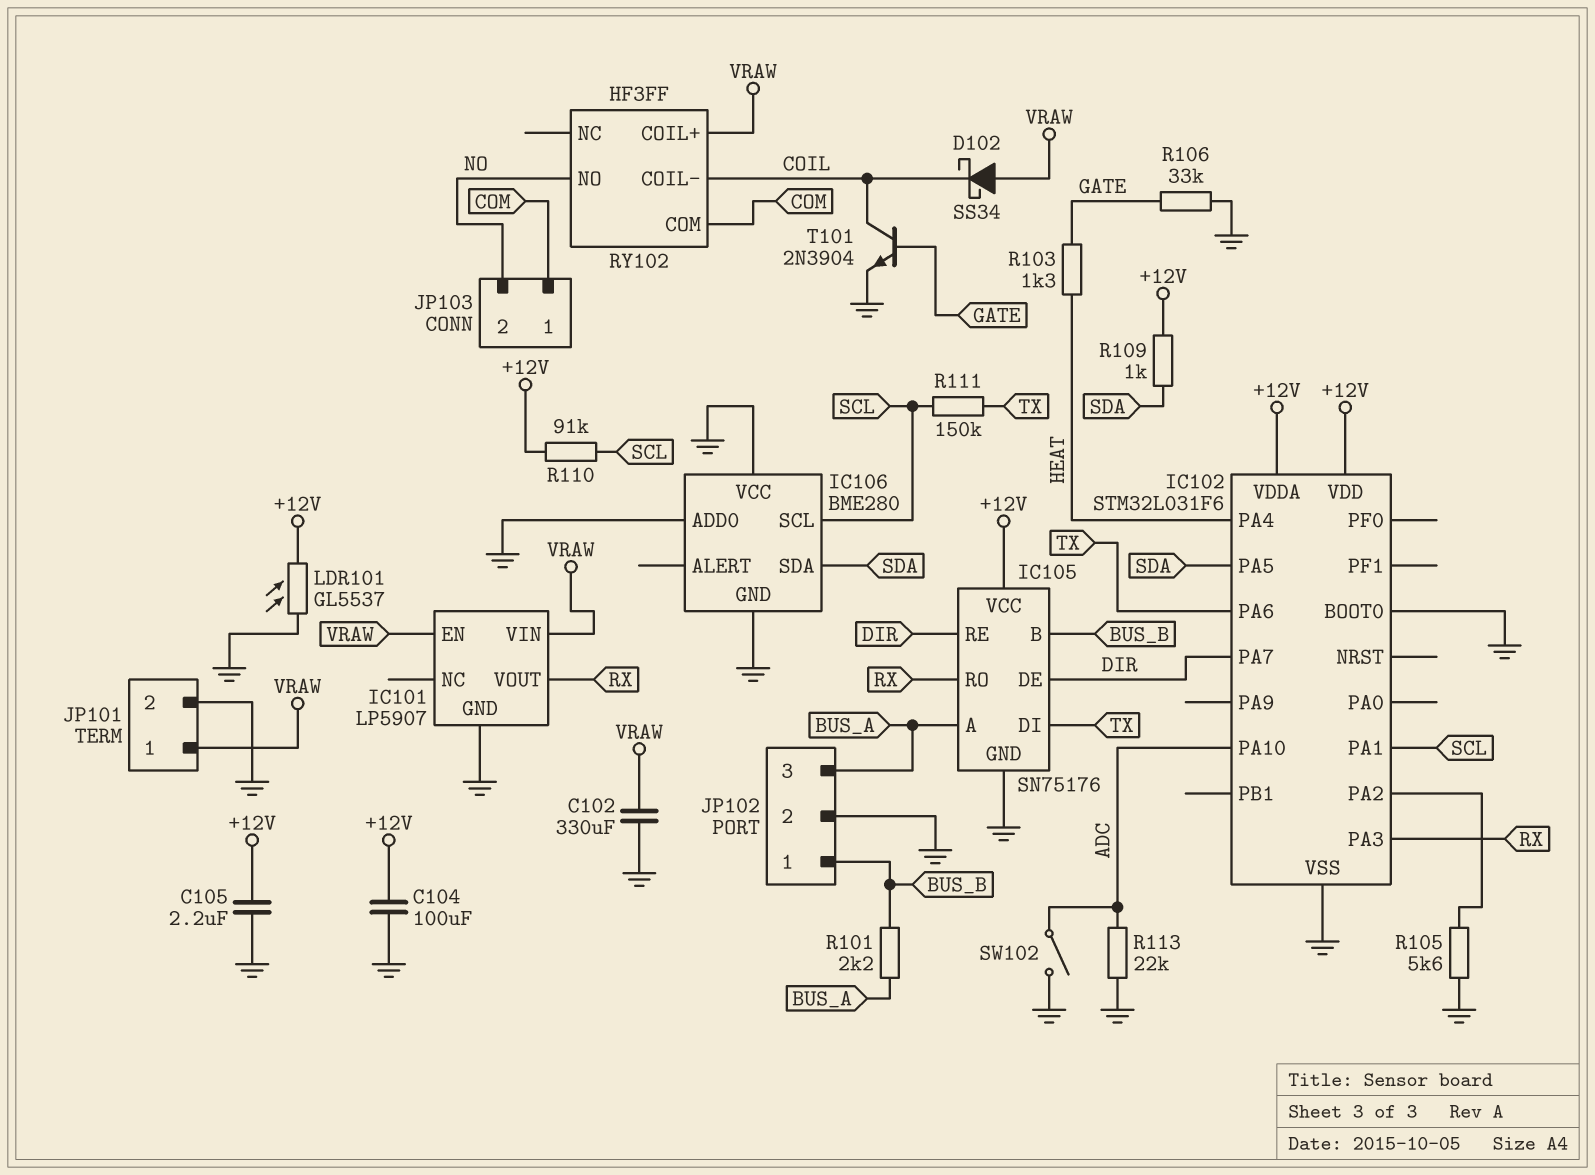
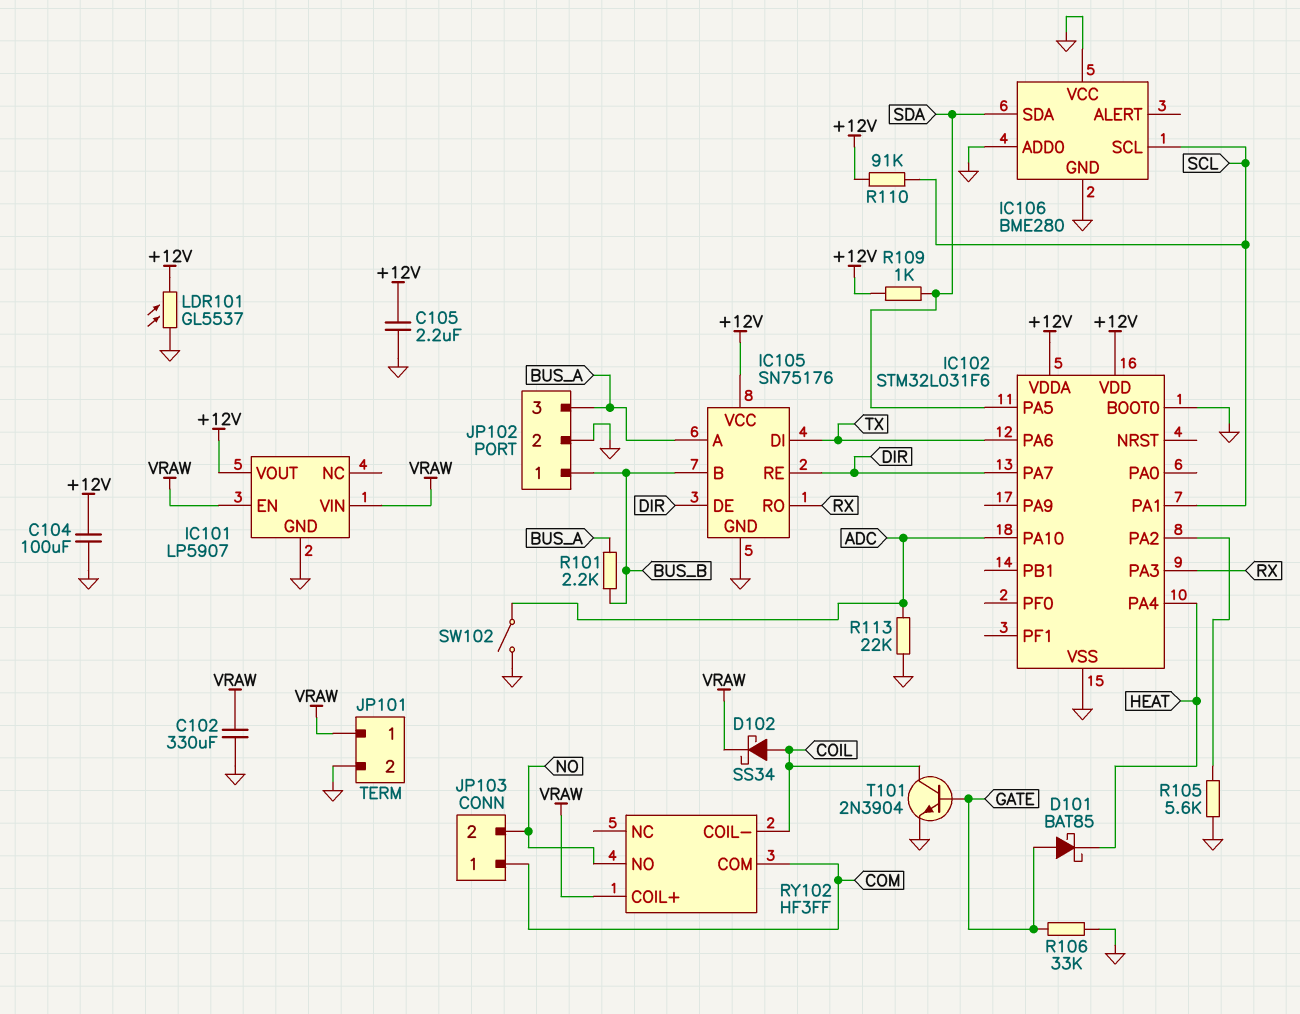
D101: none -> schottky BAT85 (A GATE, K HEAT)
D102: schottky SS34 (A VRAW, K COIL) -> schottky SS34 (A COIL, K VRAW)
IC101 pin VOUT: RX -> +12V
R103: 1.3k (GATE, HEAT) -> none
R111: 150k (SCL, TX) -> none

